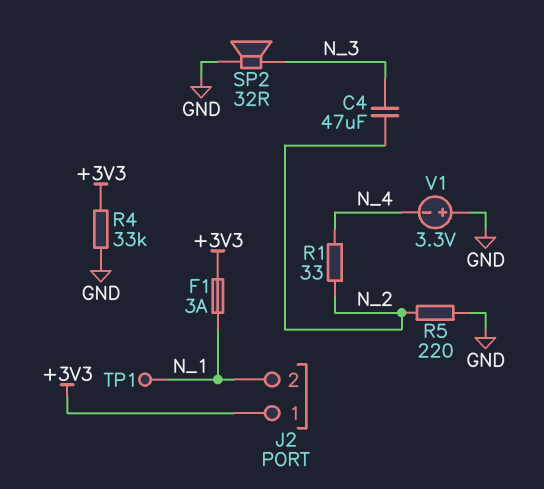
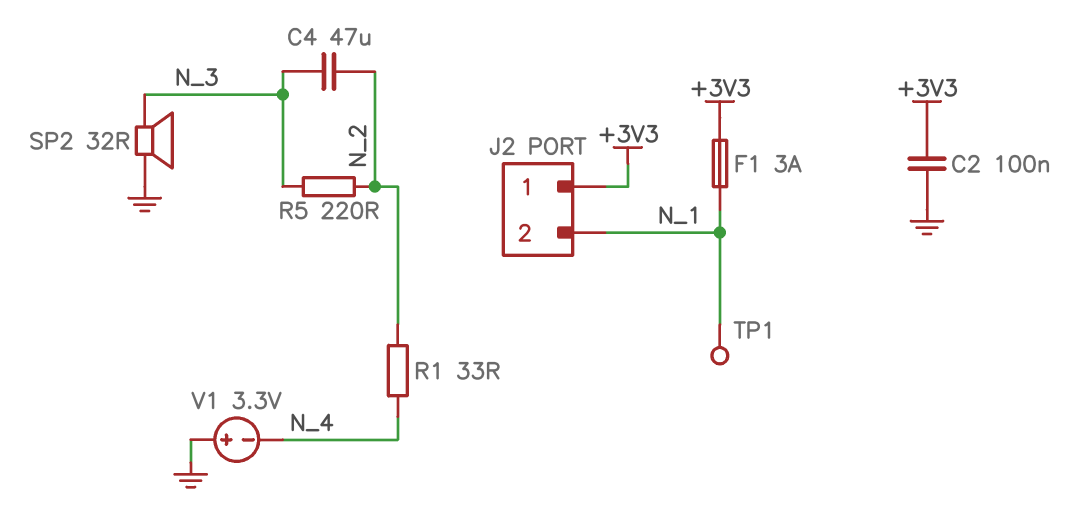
C2: none -> 100nF (+3V3, GND)
R4: 33k (+3V3, GND) -> none
R5: 220 (GND, N_2) -> 220 (N_2, N_3)

